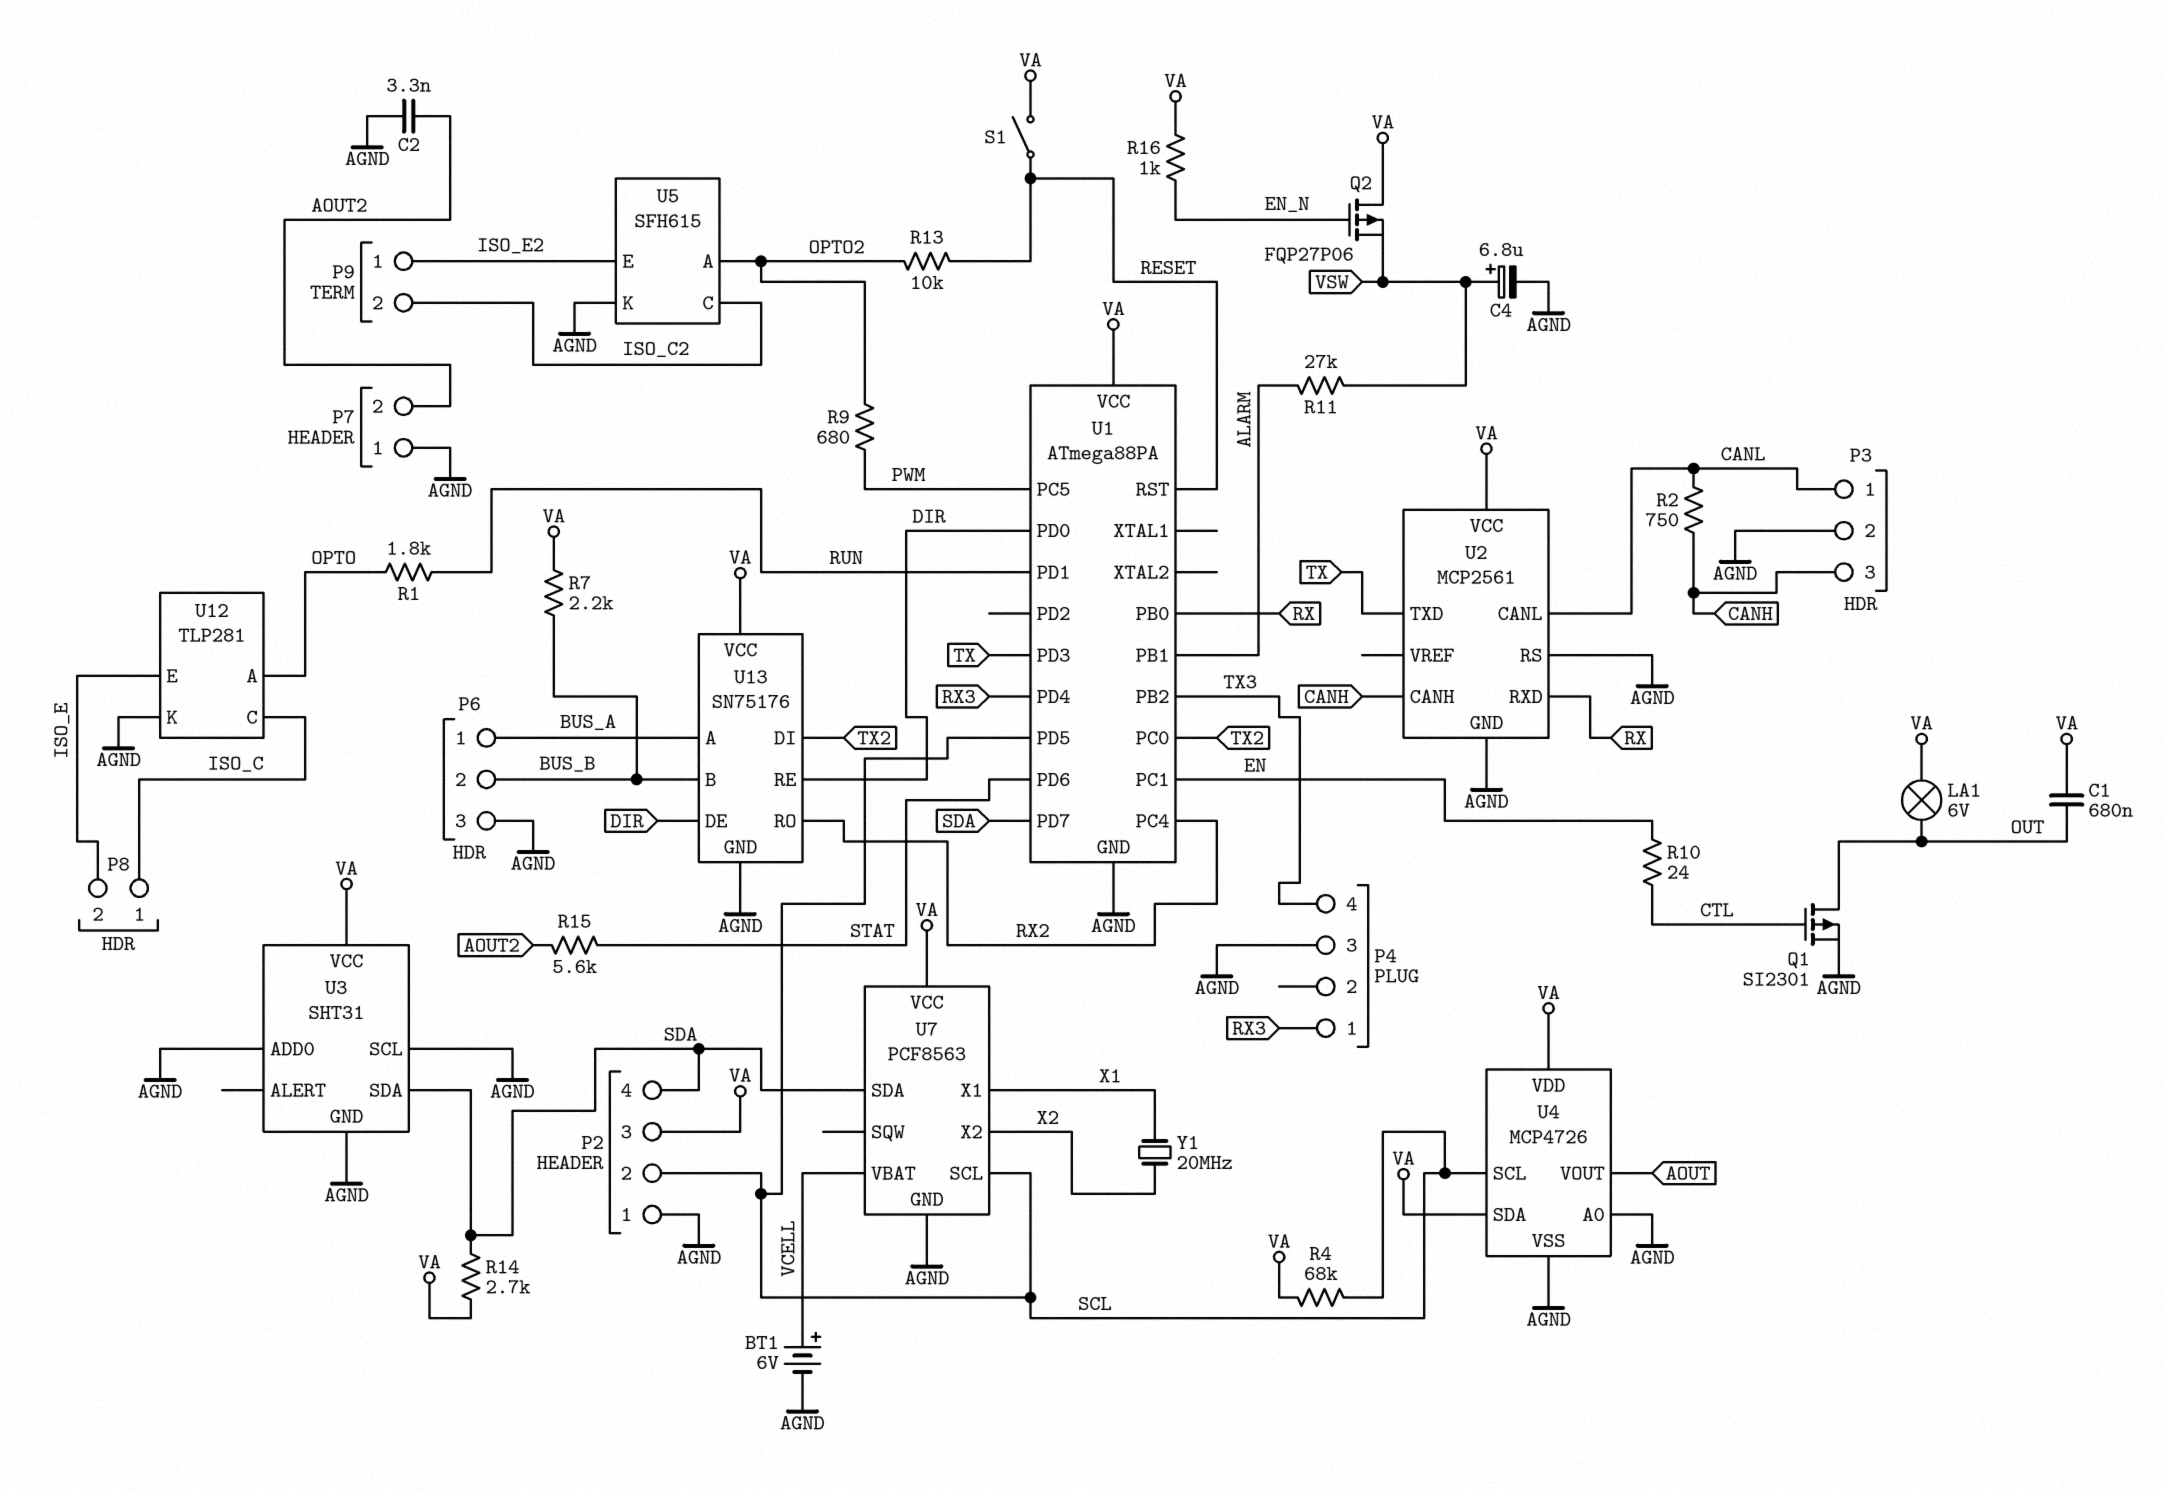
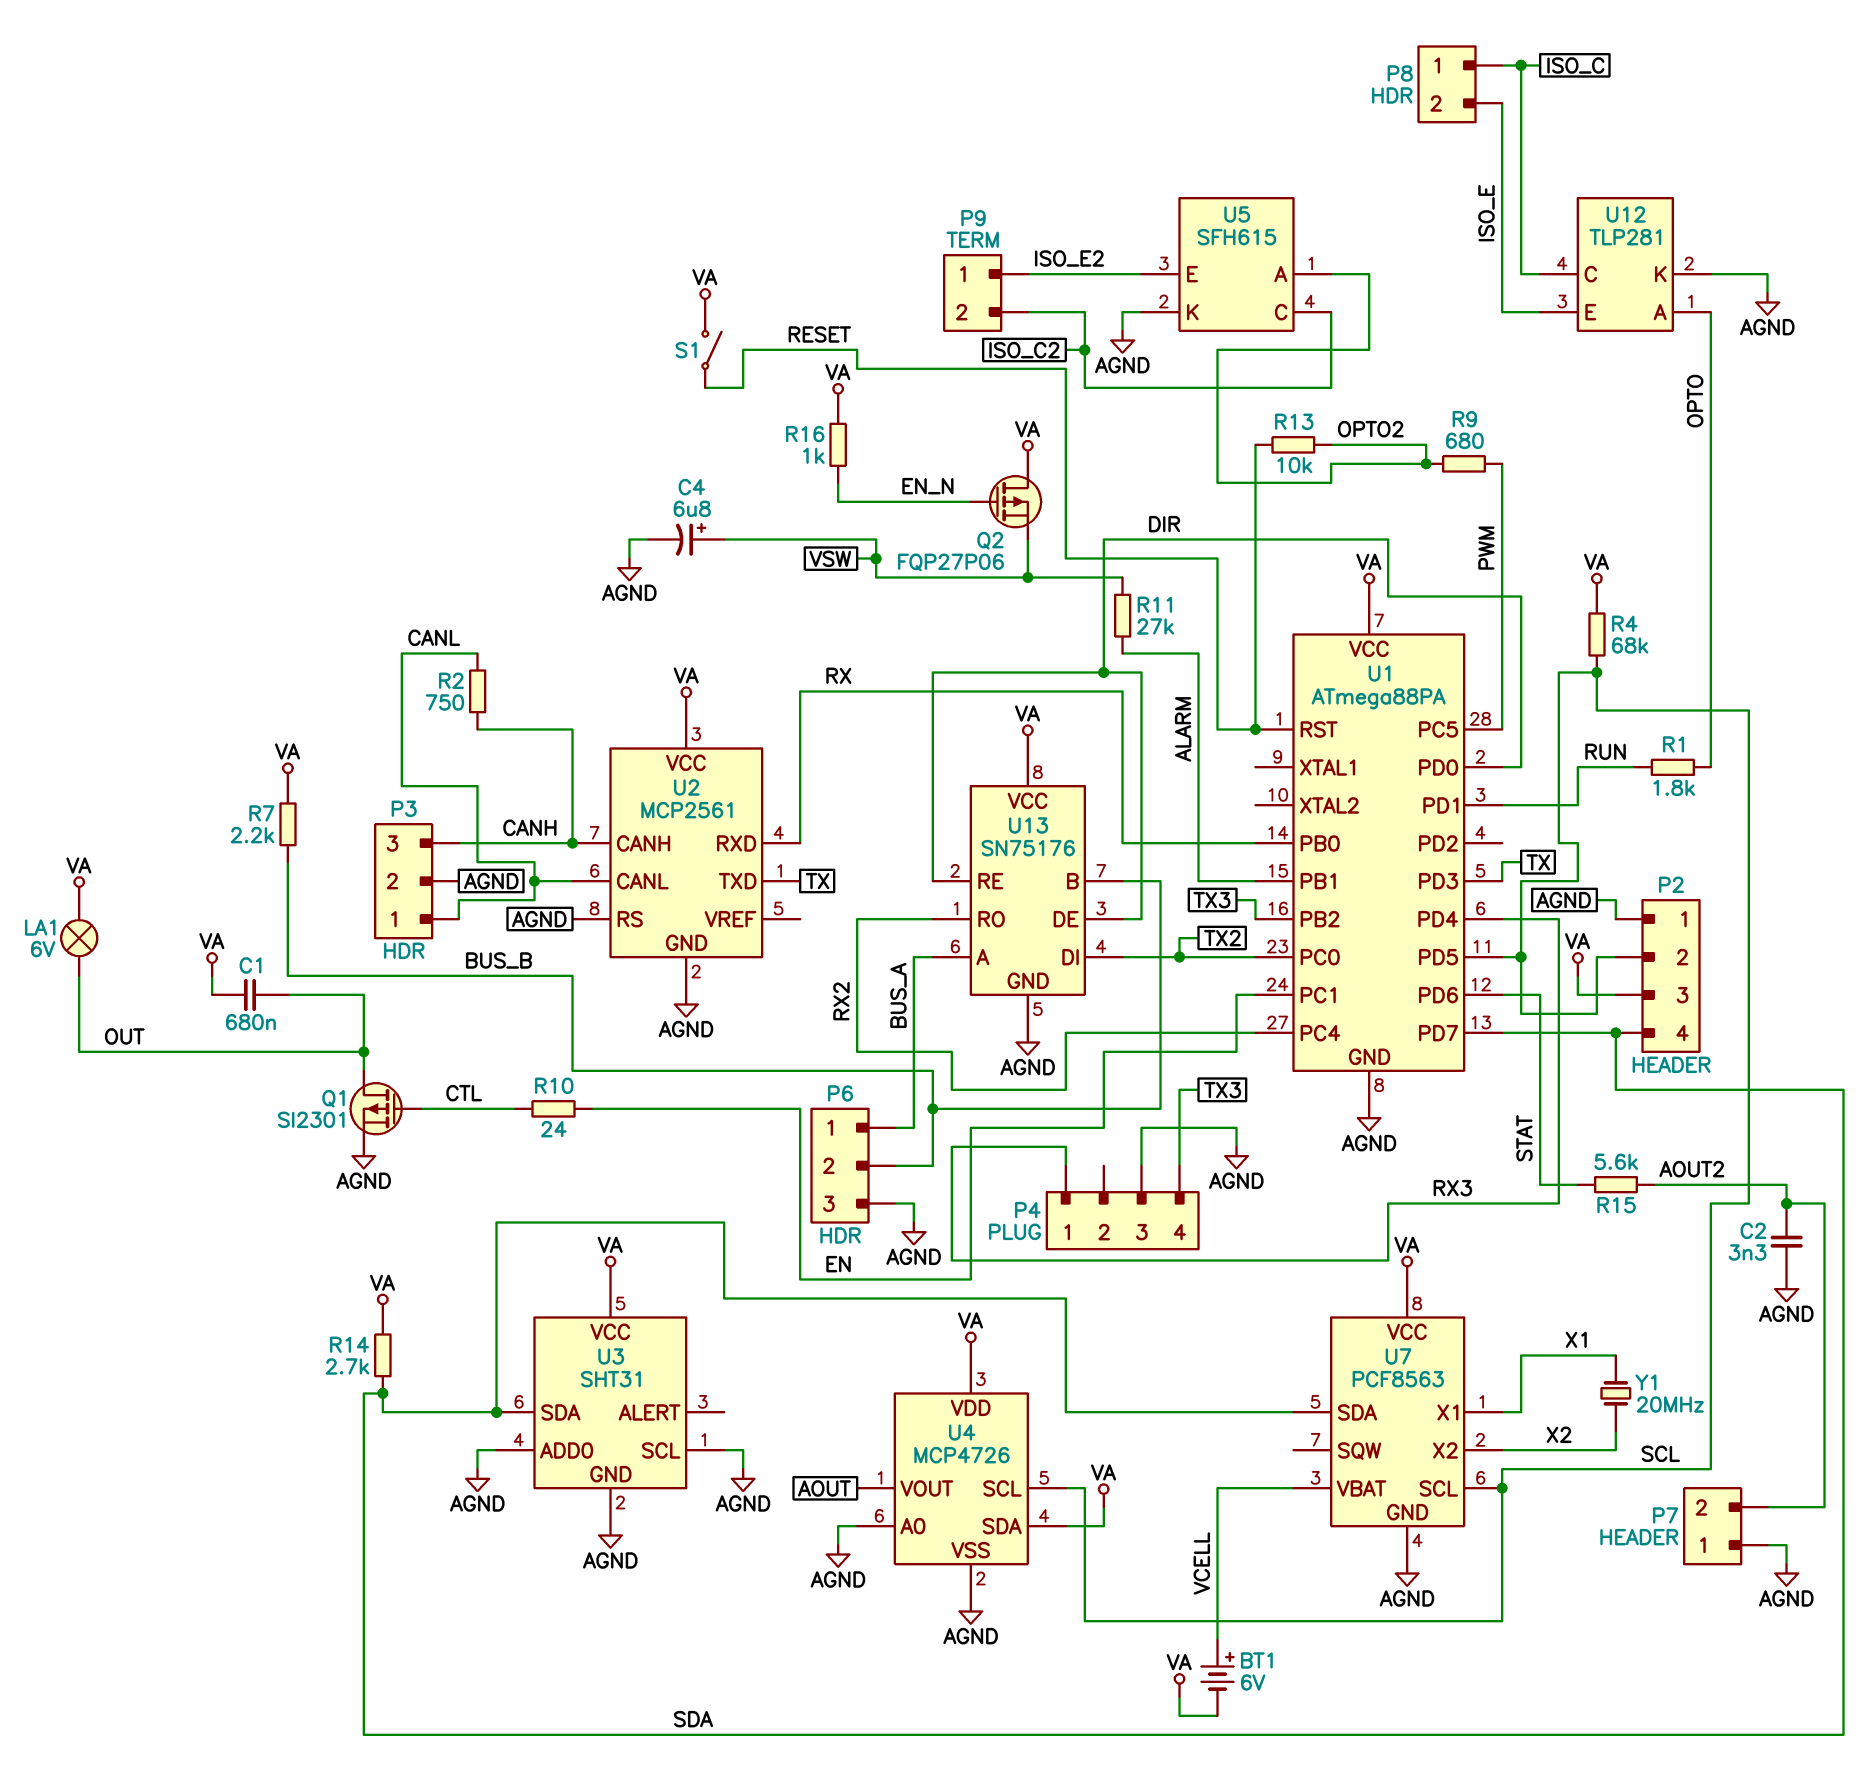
BT1: 6V (plus VCELL, minus AGND) -> 6V (plus VCELL, minus VA)

